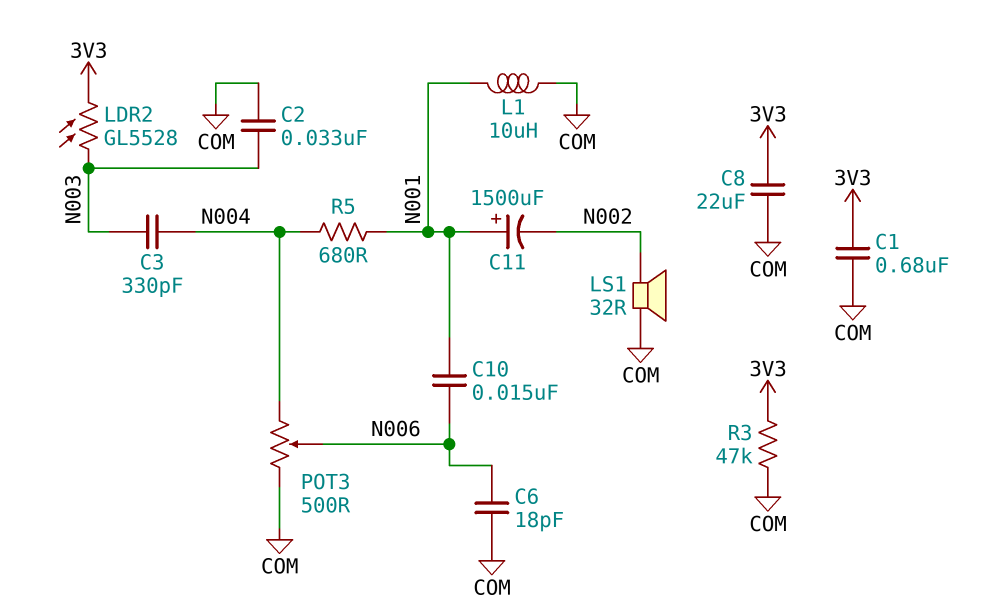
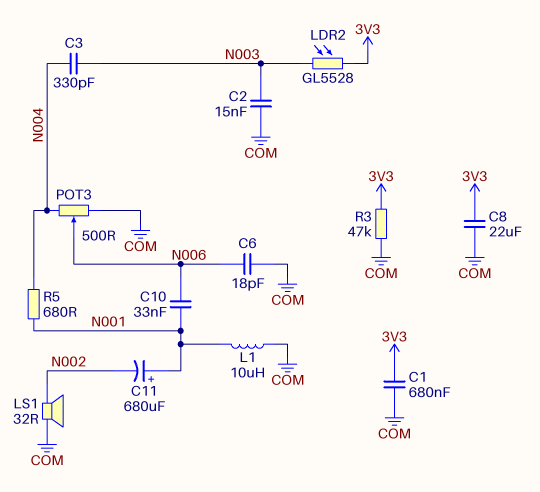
C2: 33nF (COM, N003) -> 15nF (COM, N003)
C10: 15nF (N001, N006) -> 33nF (N001, N006)
C11: 1500uF (plus N001, minus N002) -> 680uF (plus N001, minus N002)

